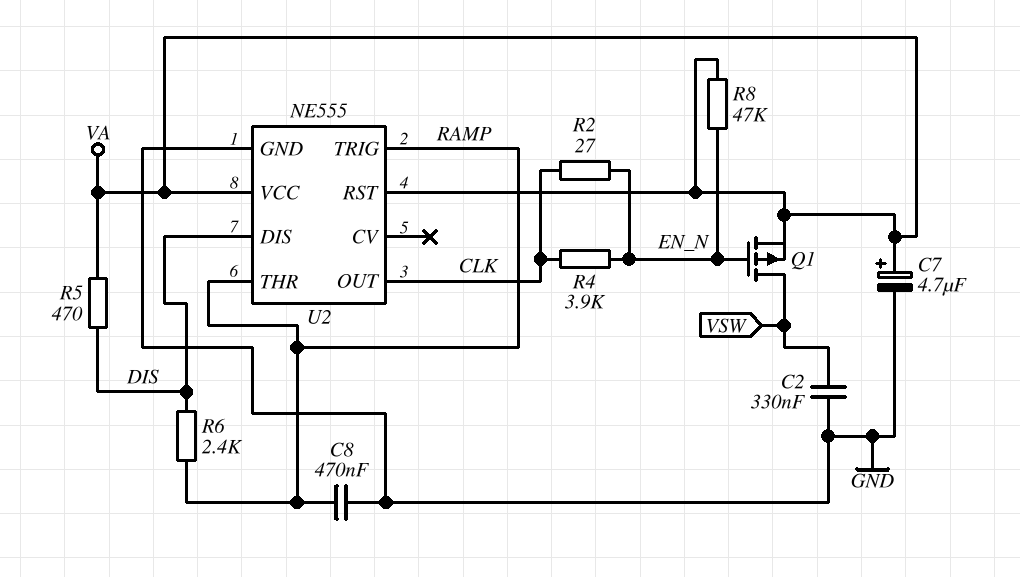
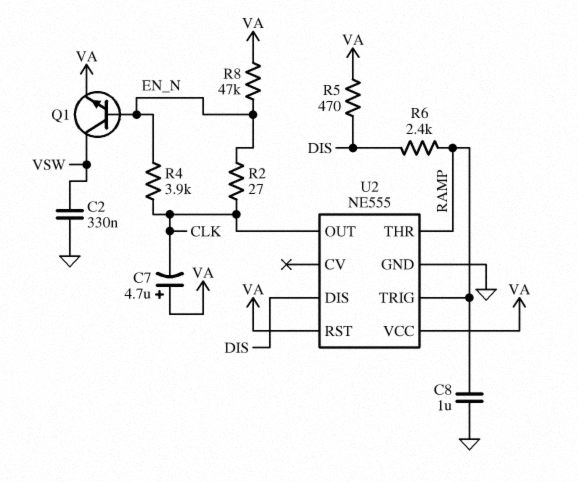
C7: 4.7uF (plus VA, minus GND) -> 4.7uF (plus VA, minus CLK)
C8: 470nF (GND, RAMP) -> 1uF (GND, RAMP)
Q1: PMOS (G EN_N, D VSW, S VA) -> NPN (B EN_N, C VSW, E VA)

